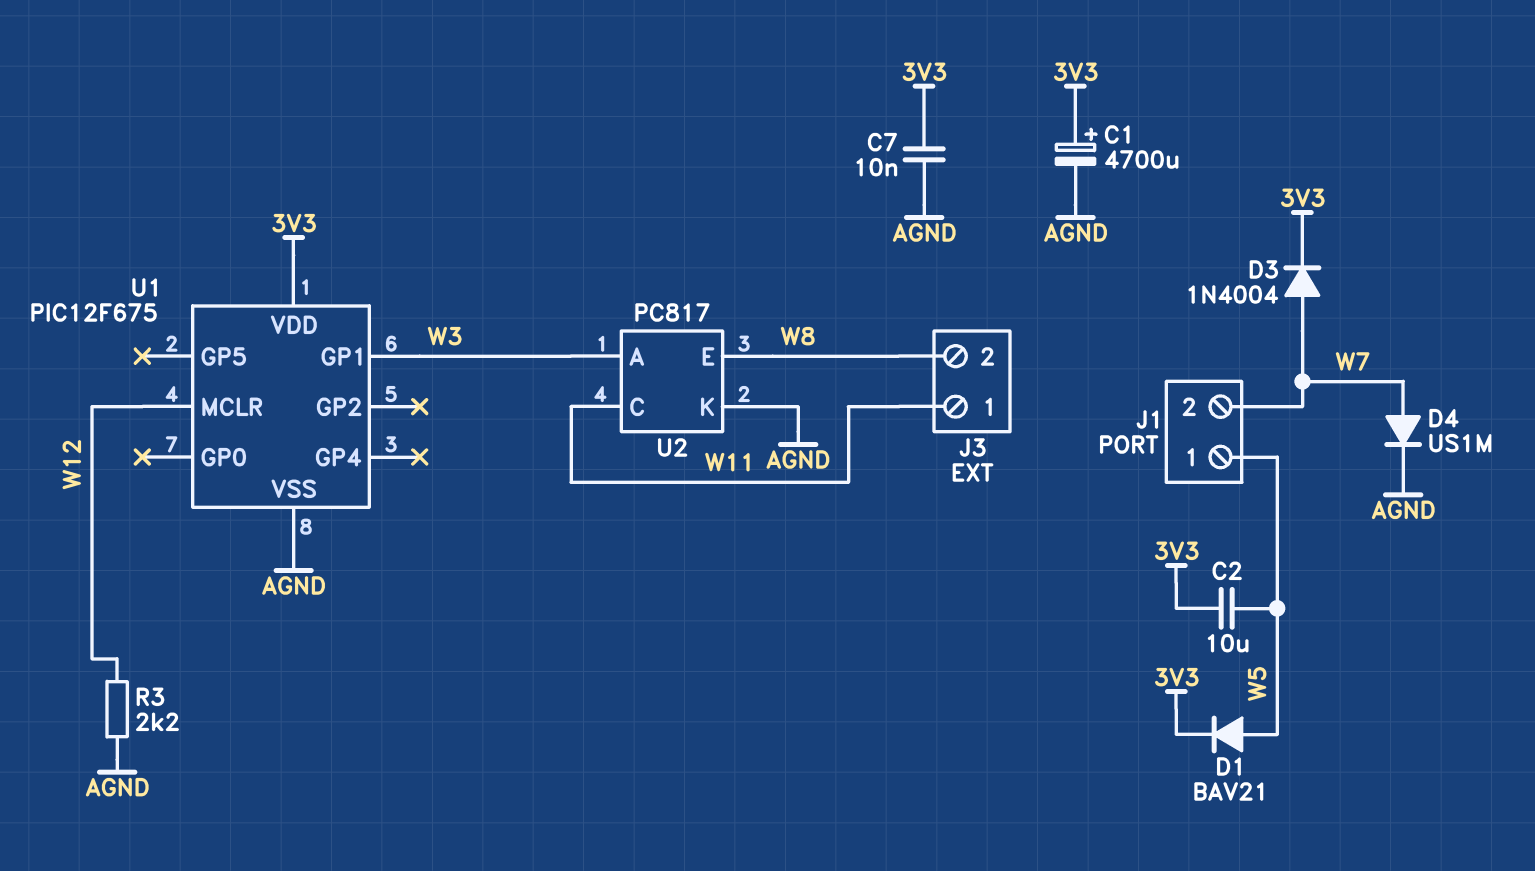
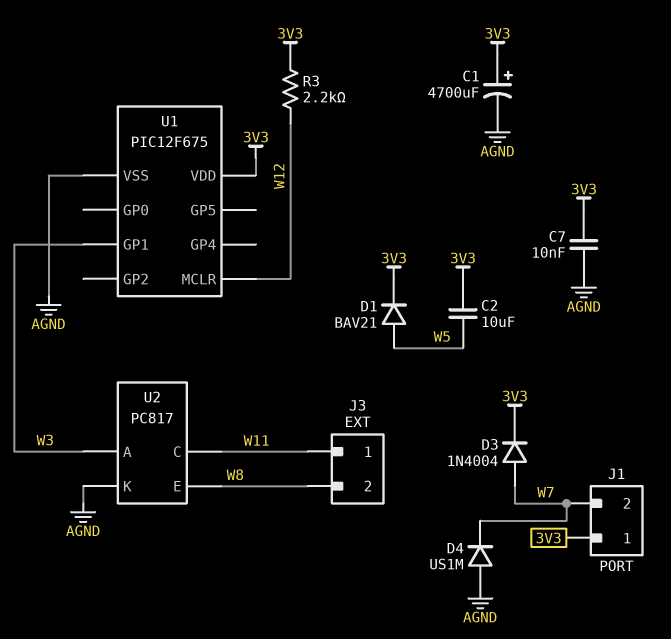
D4: diode US1M (A W7, K AGND) -> diode US1M (A AGND, K W7)
J1 pin 1: W5 -> 3V3
R3: 2.2k (AGND, W12) -> 2.2k (3V3, W12)

